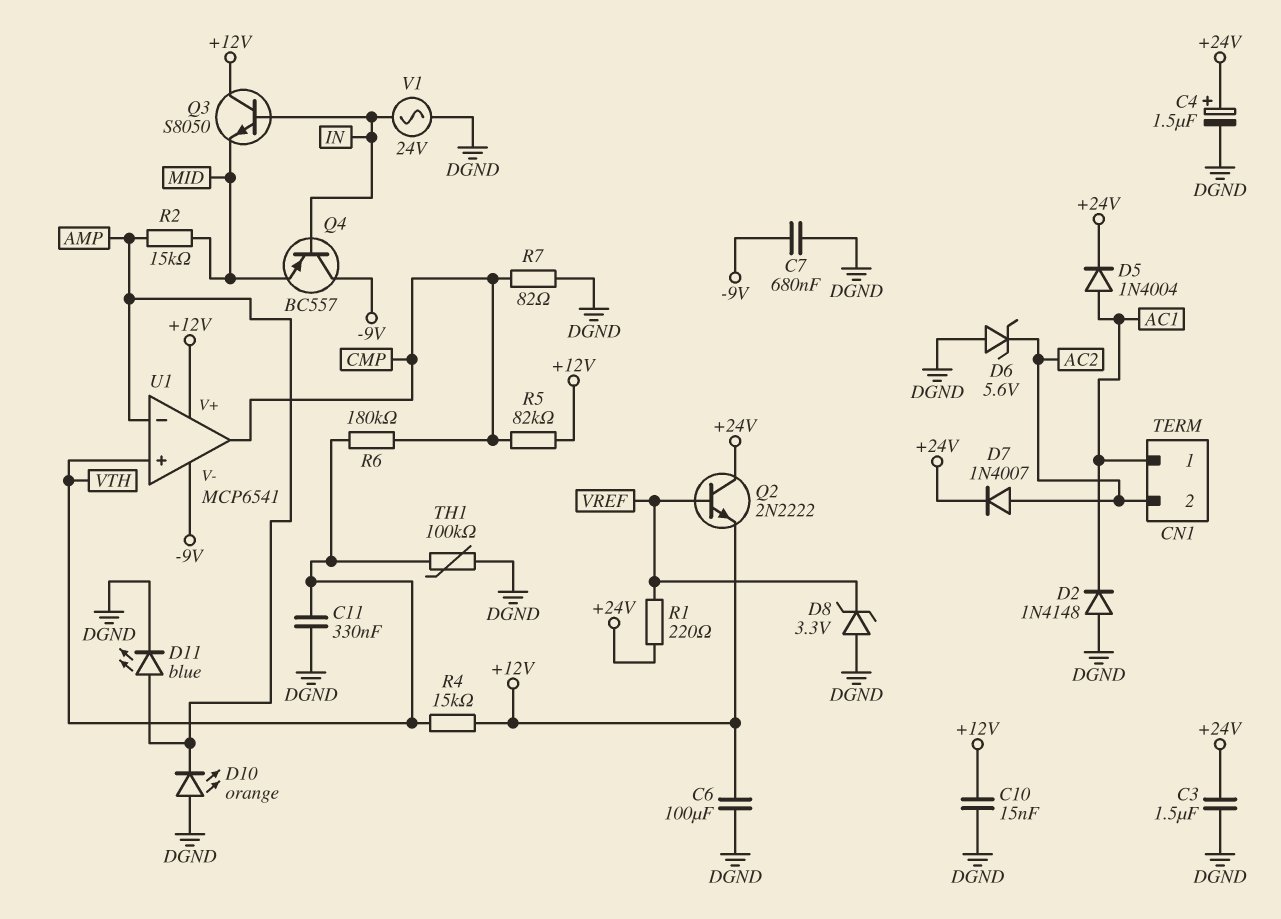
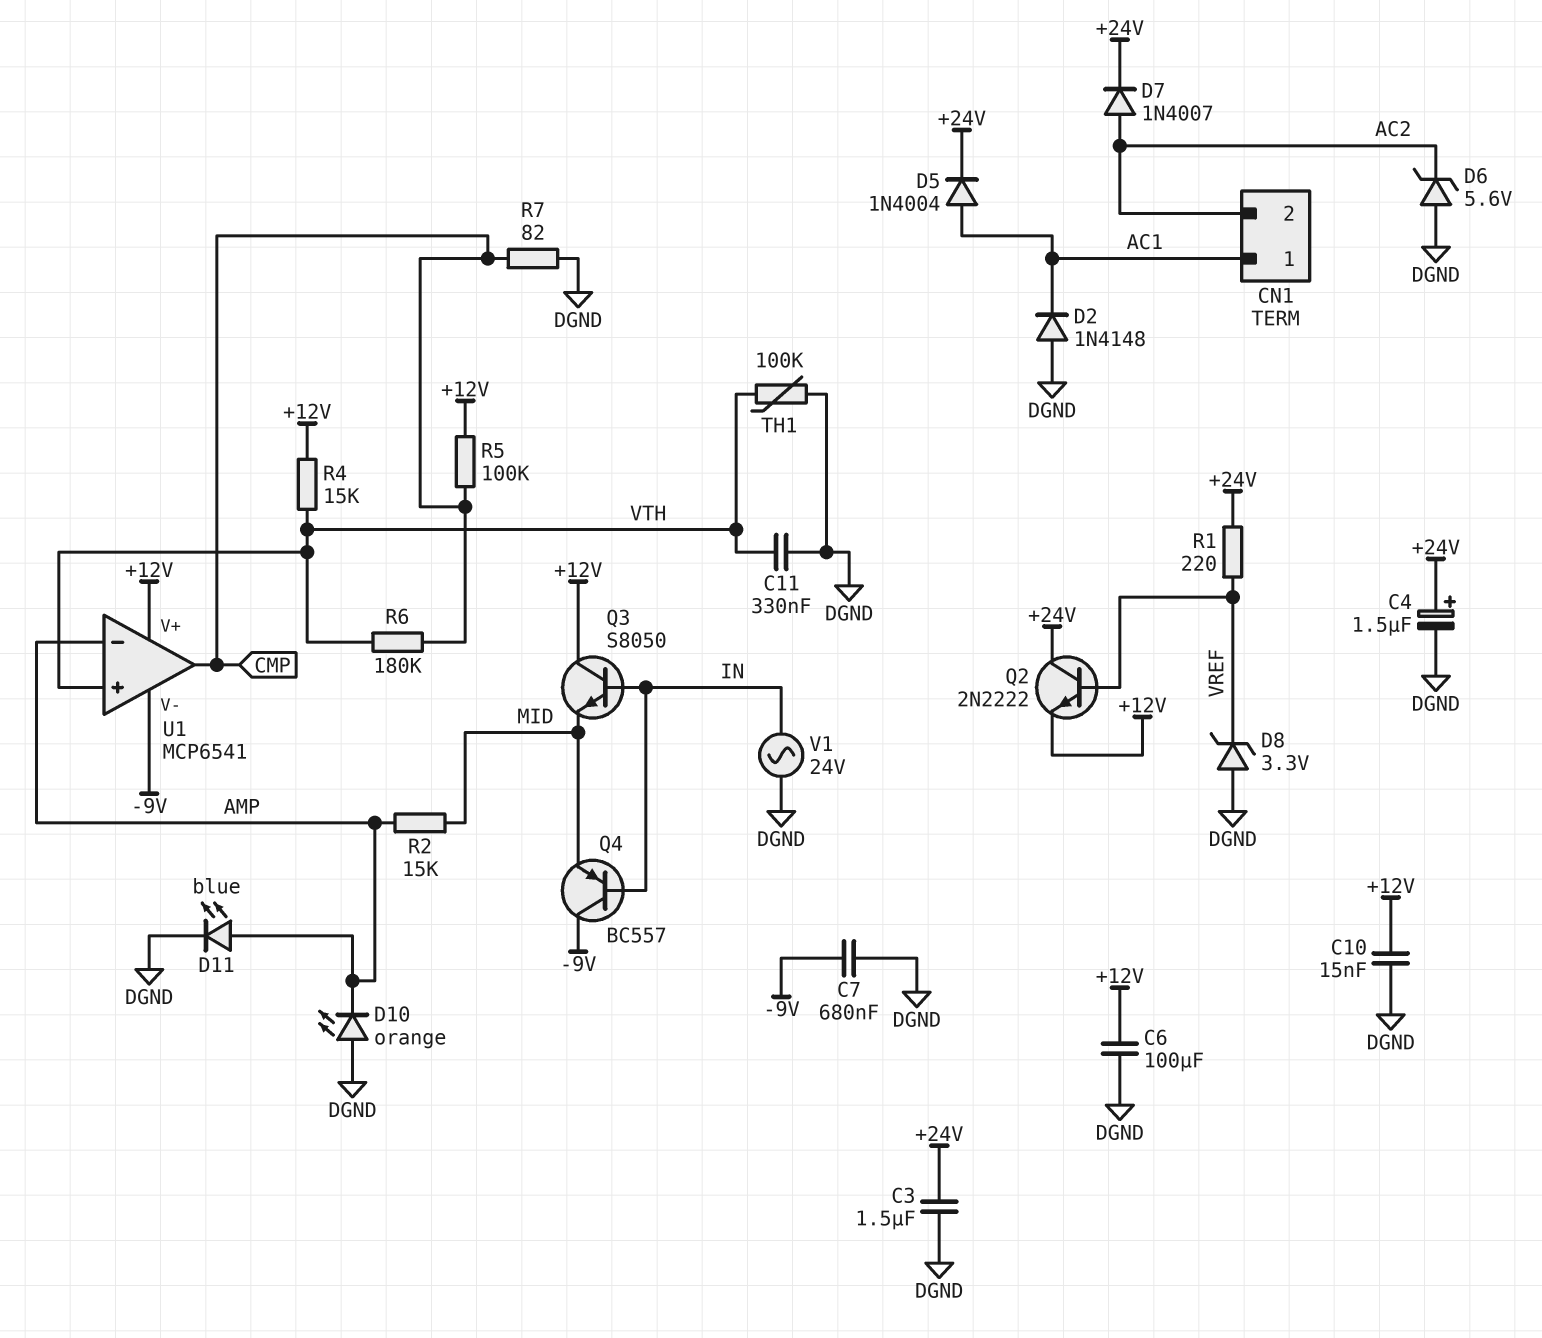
R5: 82k (+12V, CMP) -> 100k (+12V, CMP)

